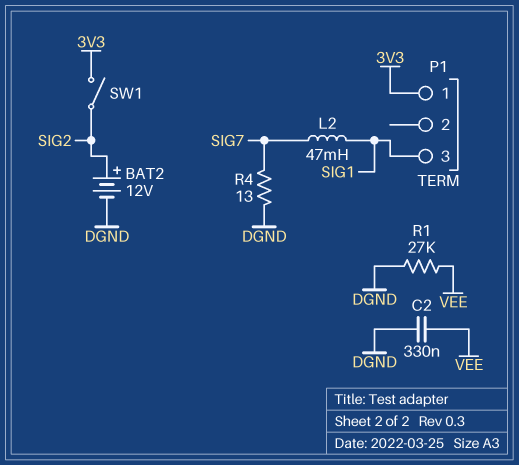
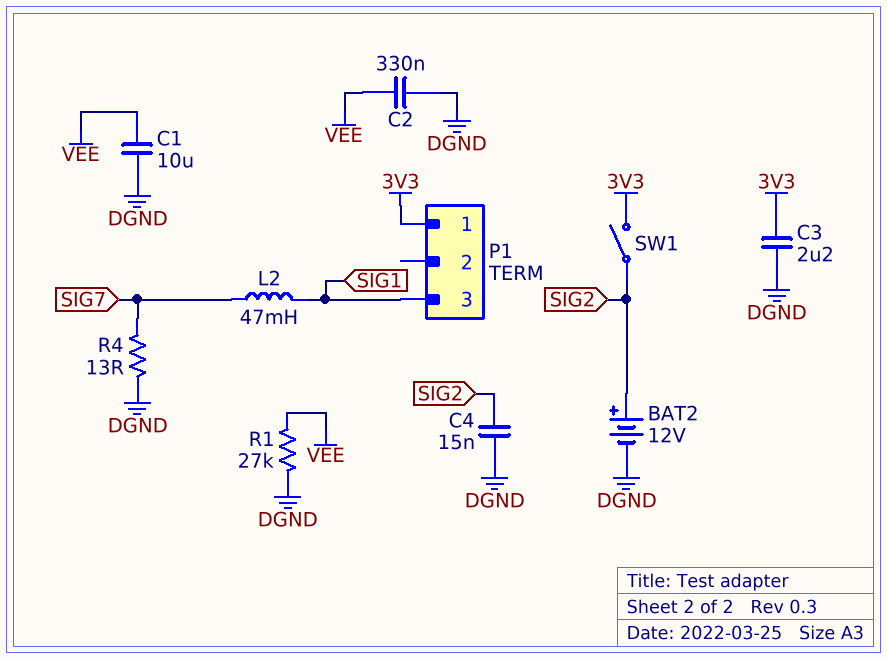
C1: none -> 10uF (DGND, VEE)
C3: none -> 2.2uF (3V3, DGND)
C4: none -> 15nF (DGND, SIG2)

